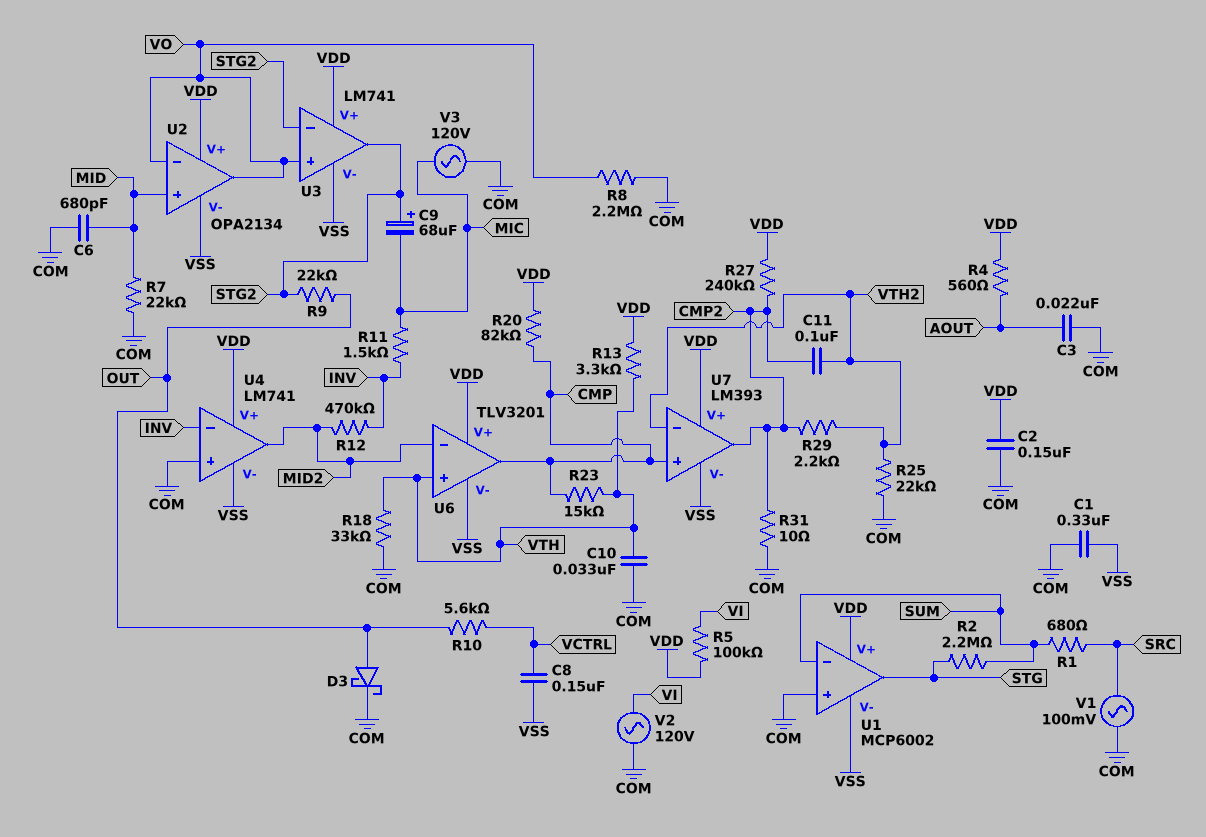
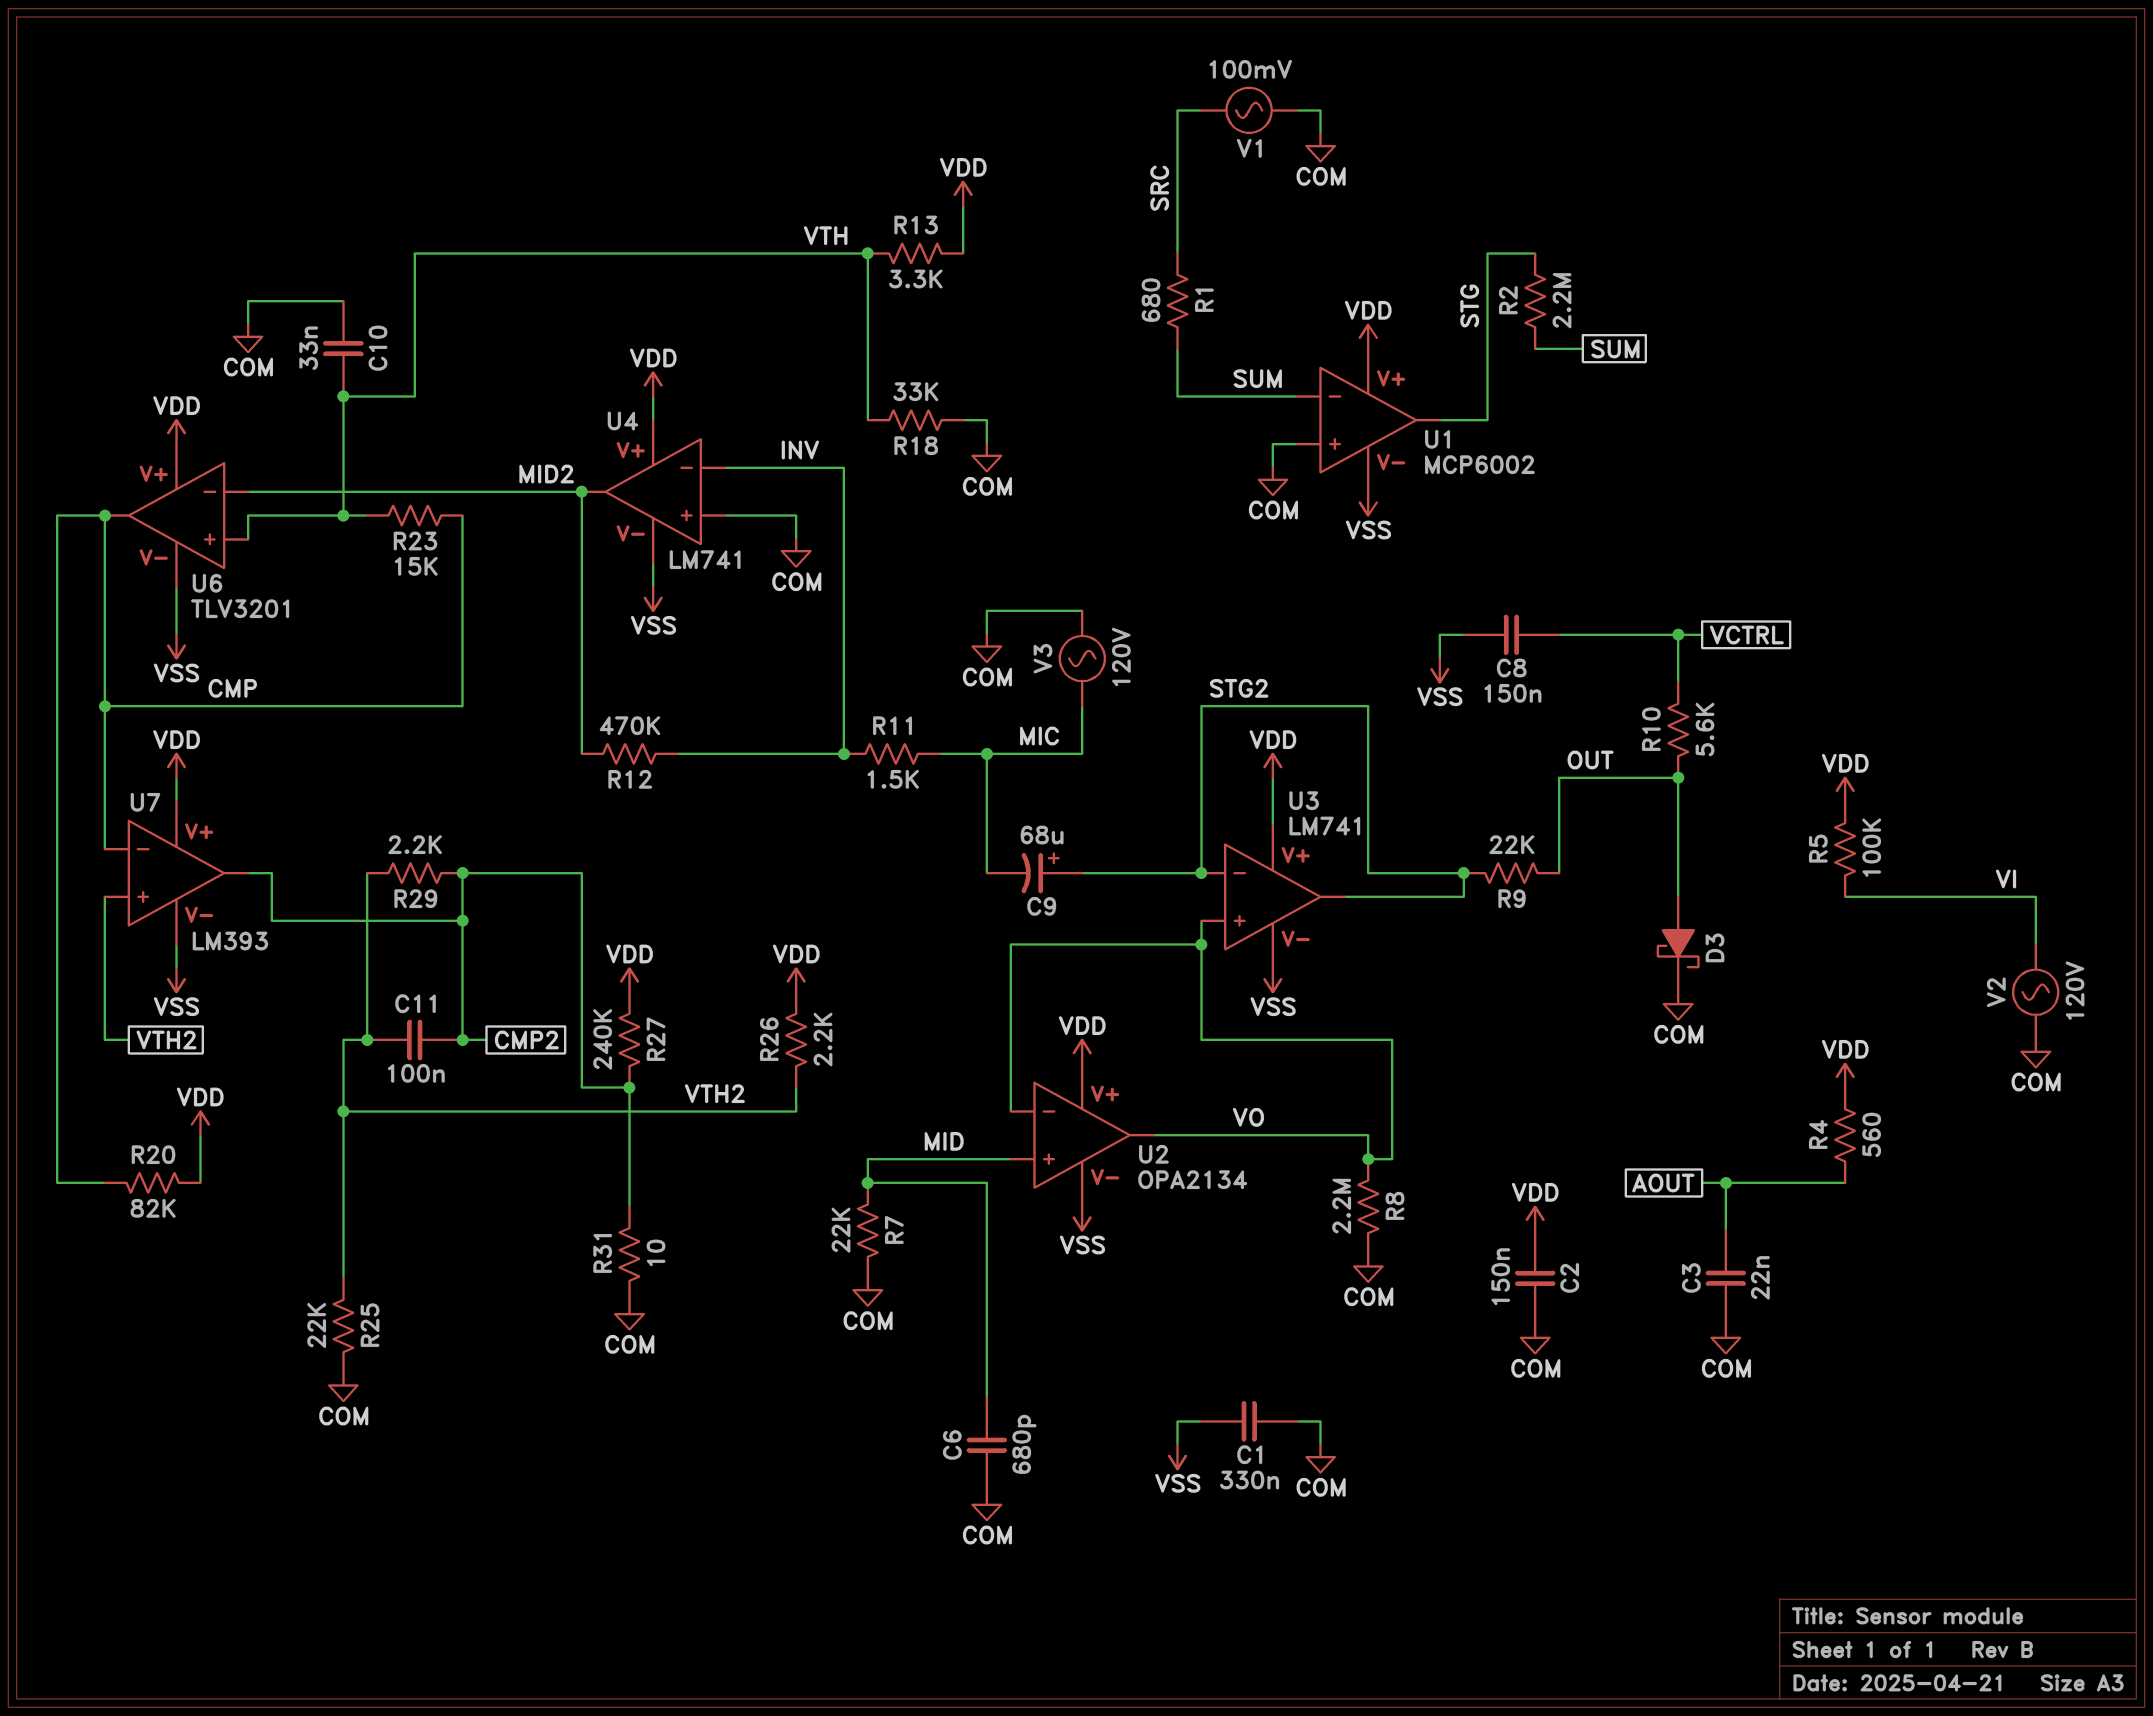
R26: none -> 2.2k (VDD, VTH2)
U7 pin in+: CMP -> VTH2
U7 pin in-: VTH2 -> CMP

